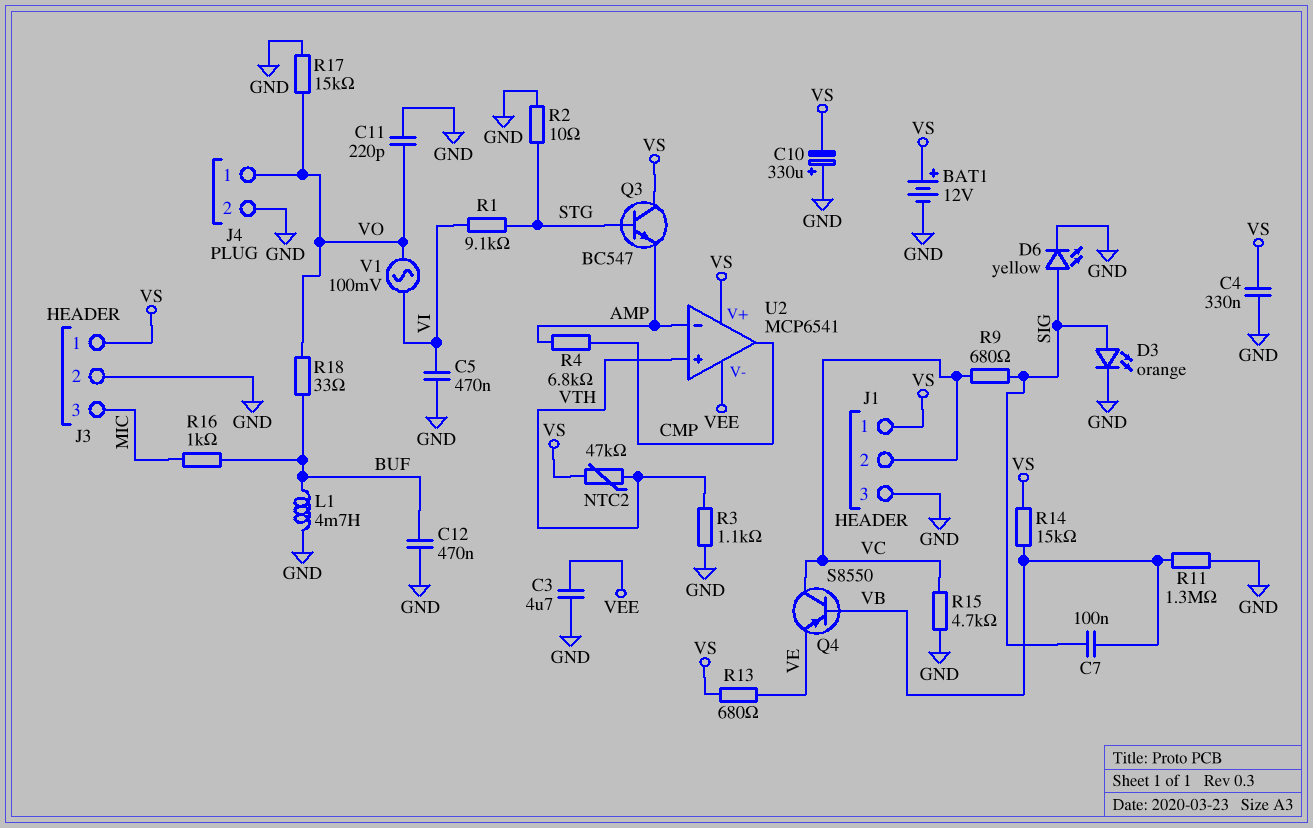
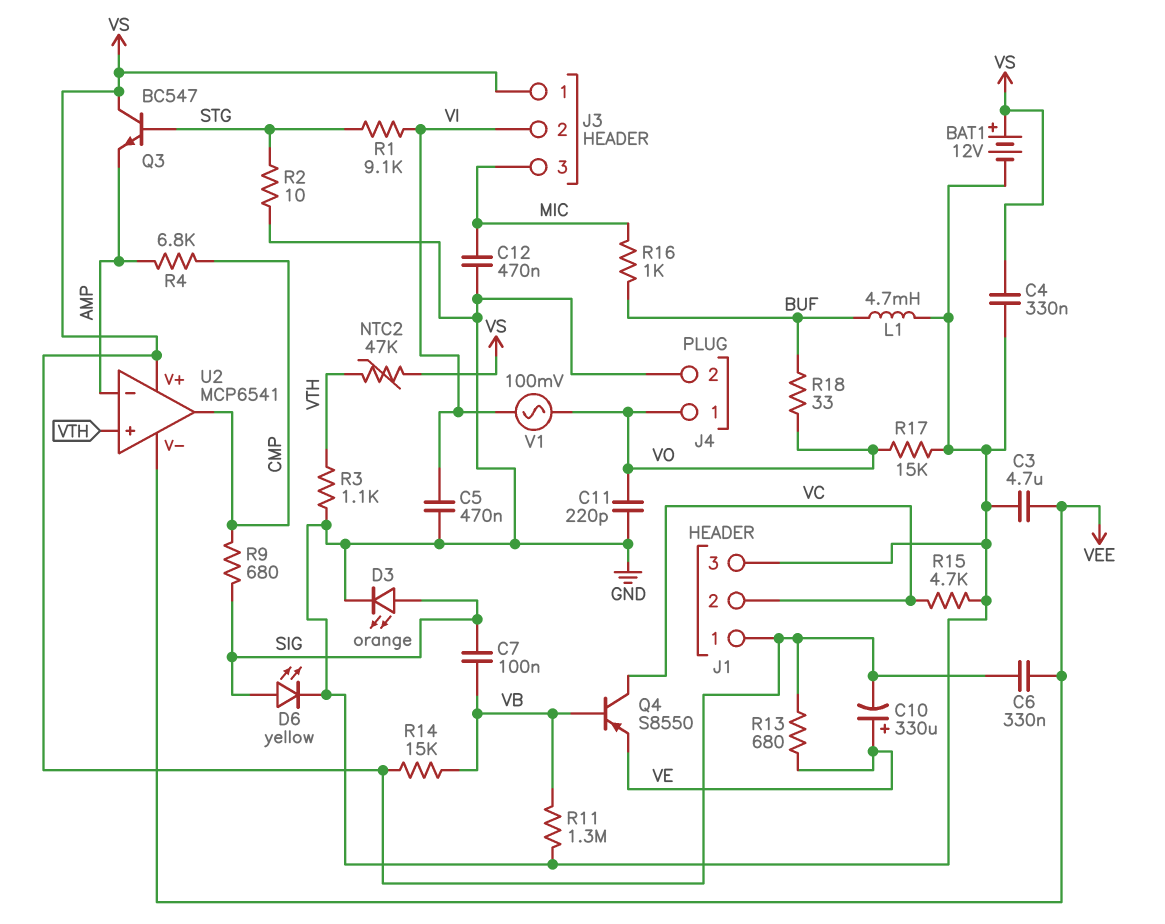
C6: none -> 330nF (VEE, VS)
C10: 330uF (plus GND, minus VS) -> 330uF (plus VE, minus VS)
C12: 470nF (BUF, GND) -> 470nF (GND, MIC)
J3 pin 2: GND -> VI
R9: 680 (SIG, VC) -> 680 (CMP, SIG)

